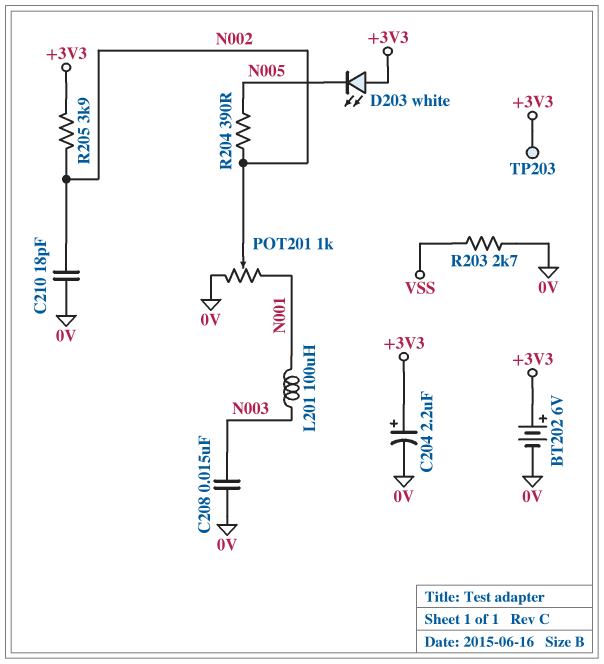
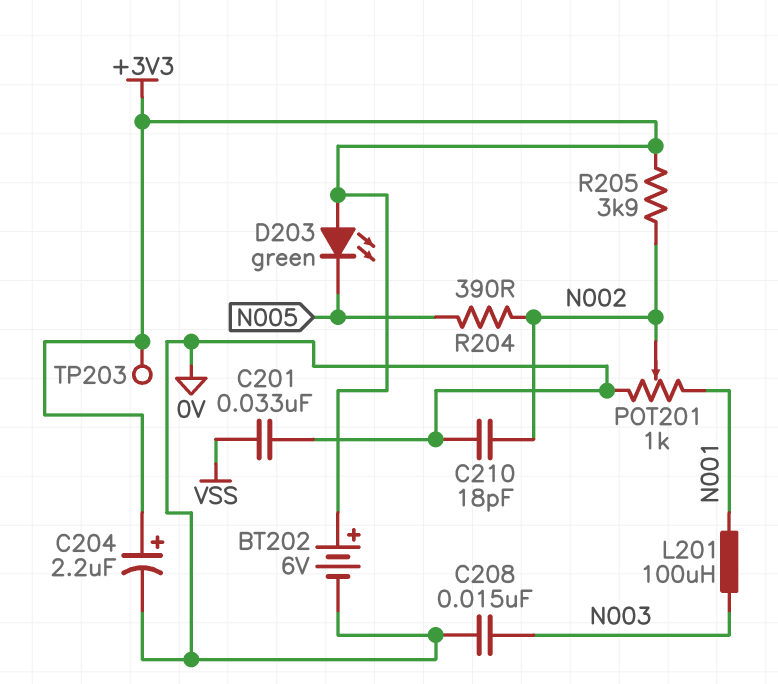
C201: none -> 33nF (0V, VSS)
D203: LED white (A +3V3, K N005) -> LED green (A +3V3, K N005)
R203: 2.7k (0V, VSS) -> none

